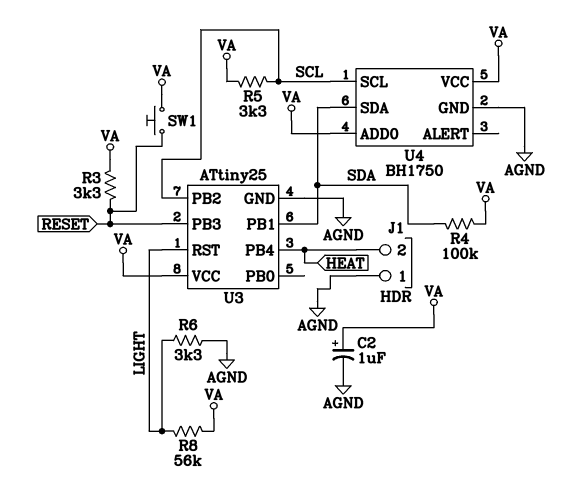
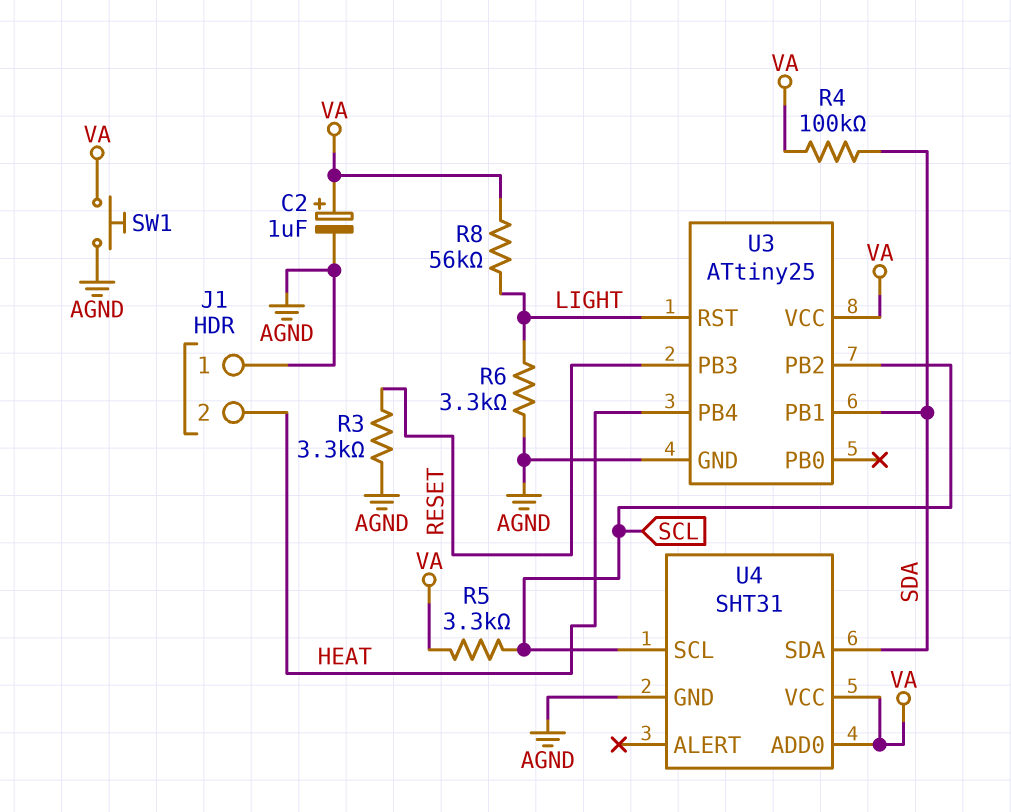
R3: 3.3k (RESET, VA) -> 3.3k (AGND, RESET)
SW1: button (RESET, VA) -> button (AGND, VA)
U4: BH1750 -> SHT31

